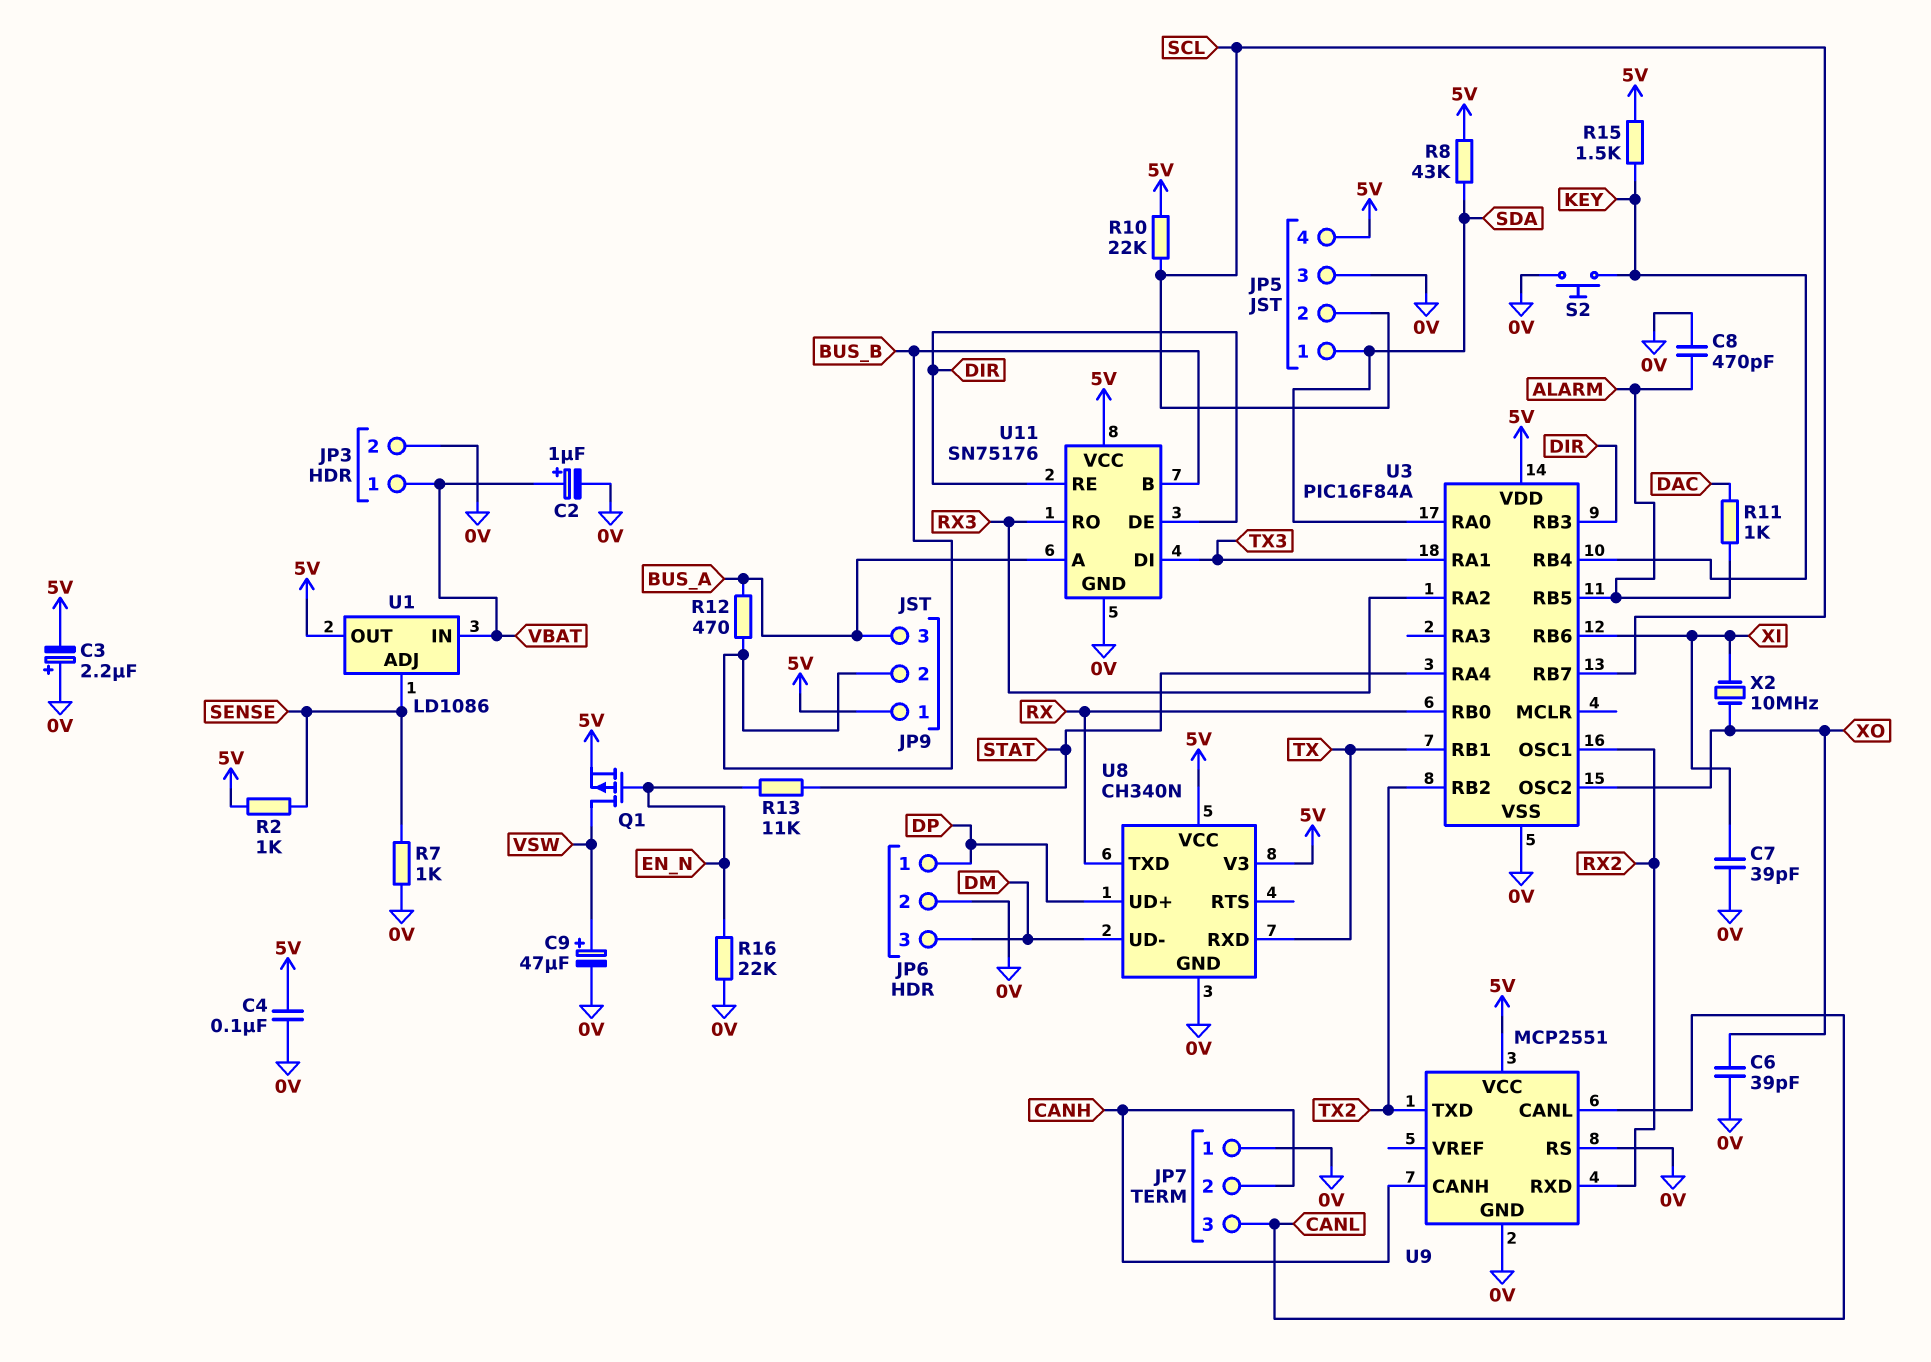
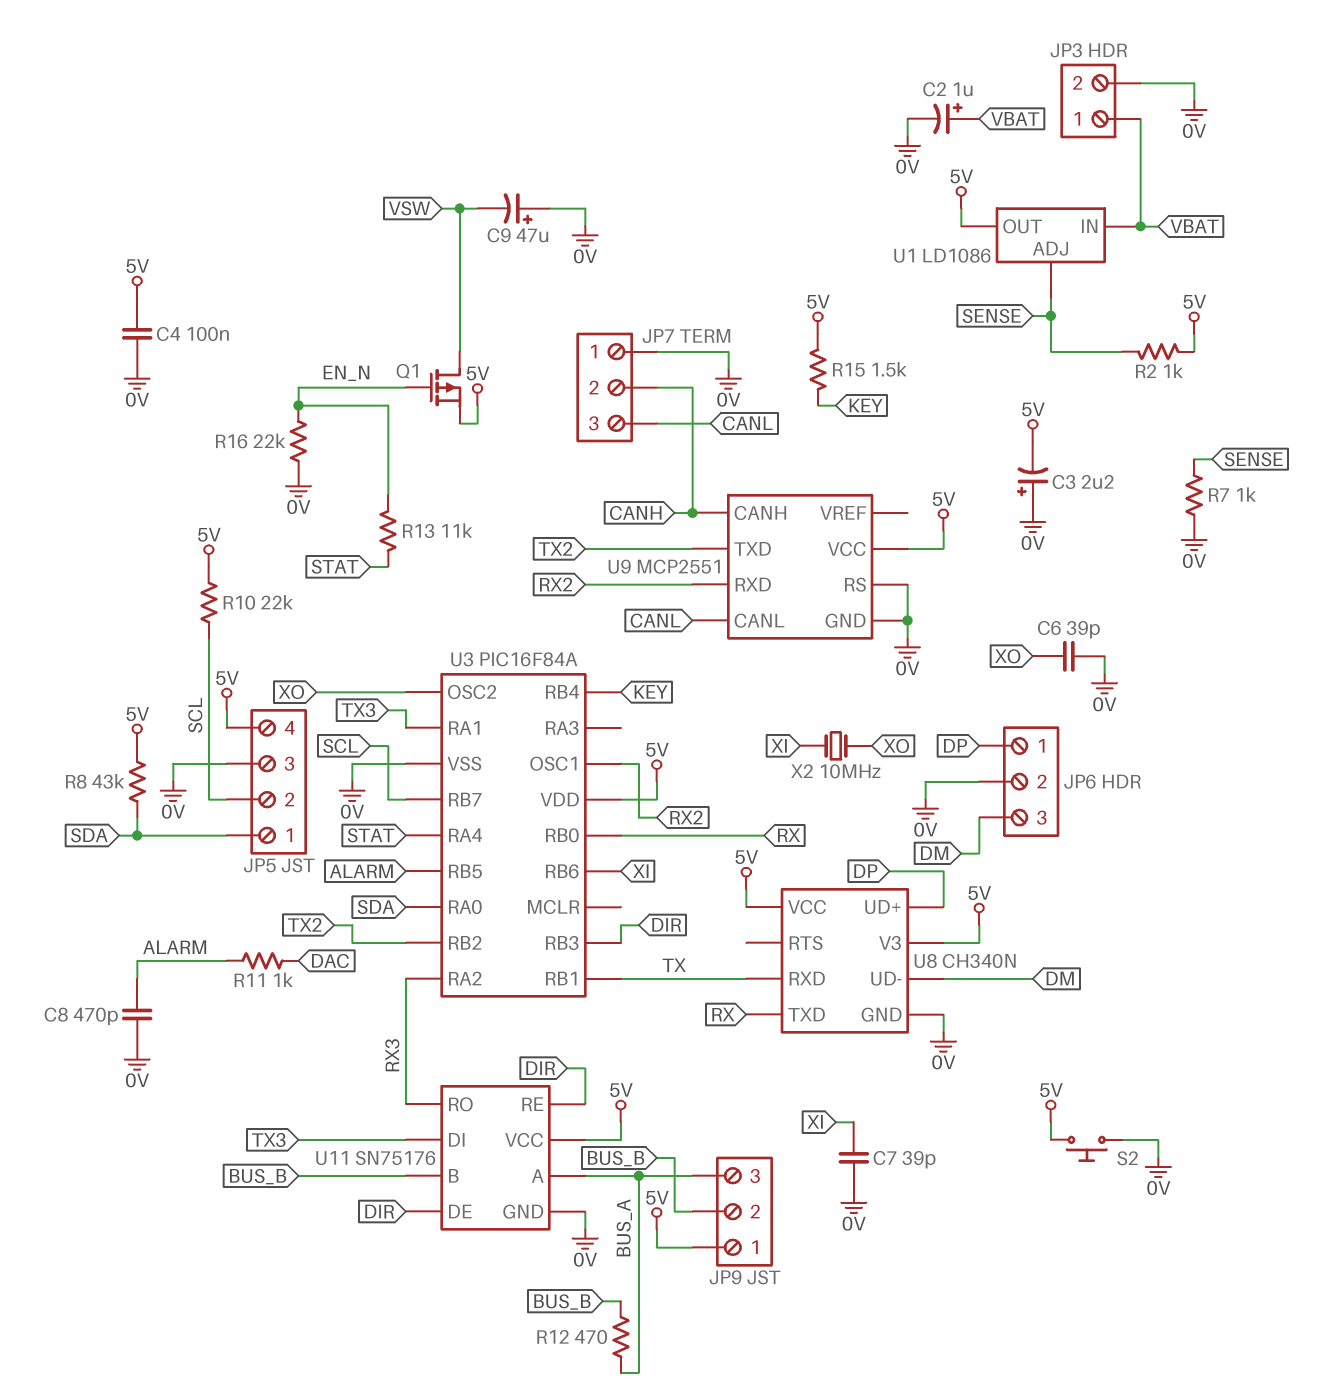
C9: 47uF (plus VSW, minus 0V) -> 47uF (plus 0V, minus VSW)
S2: button (0V, KEY) -> button (0V, 5V)

